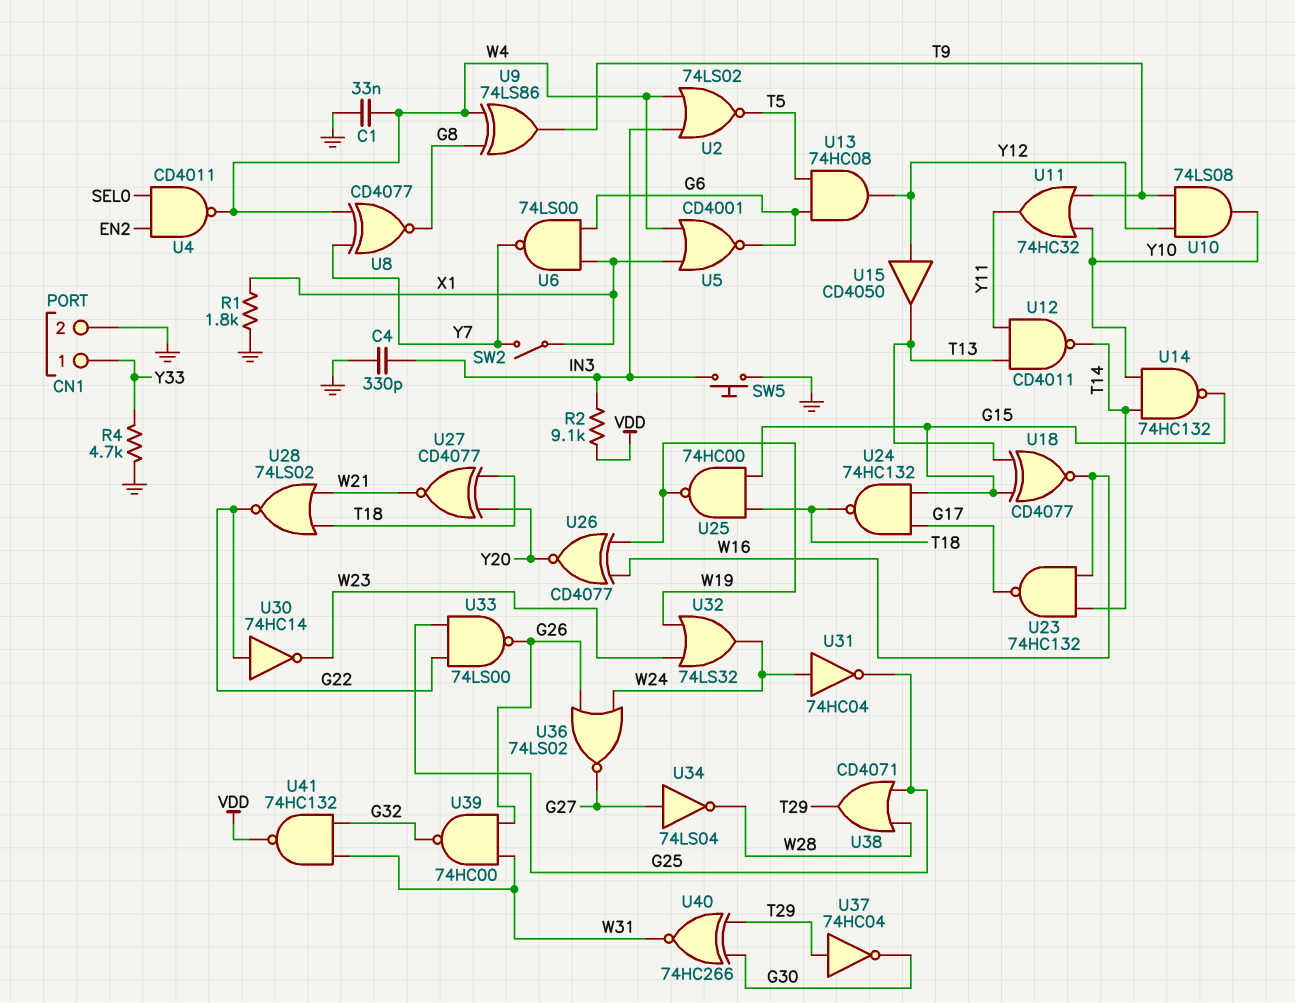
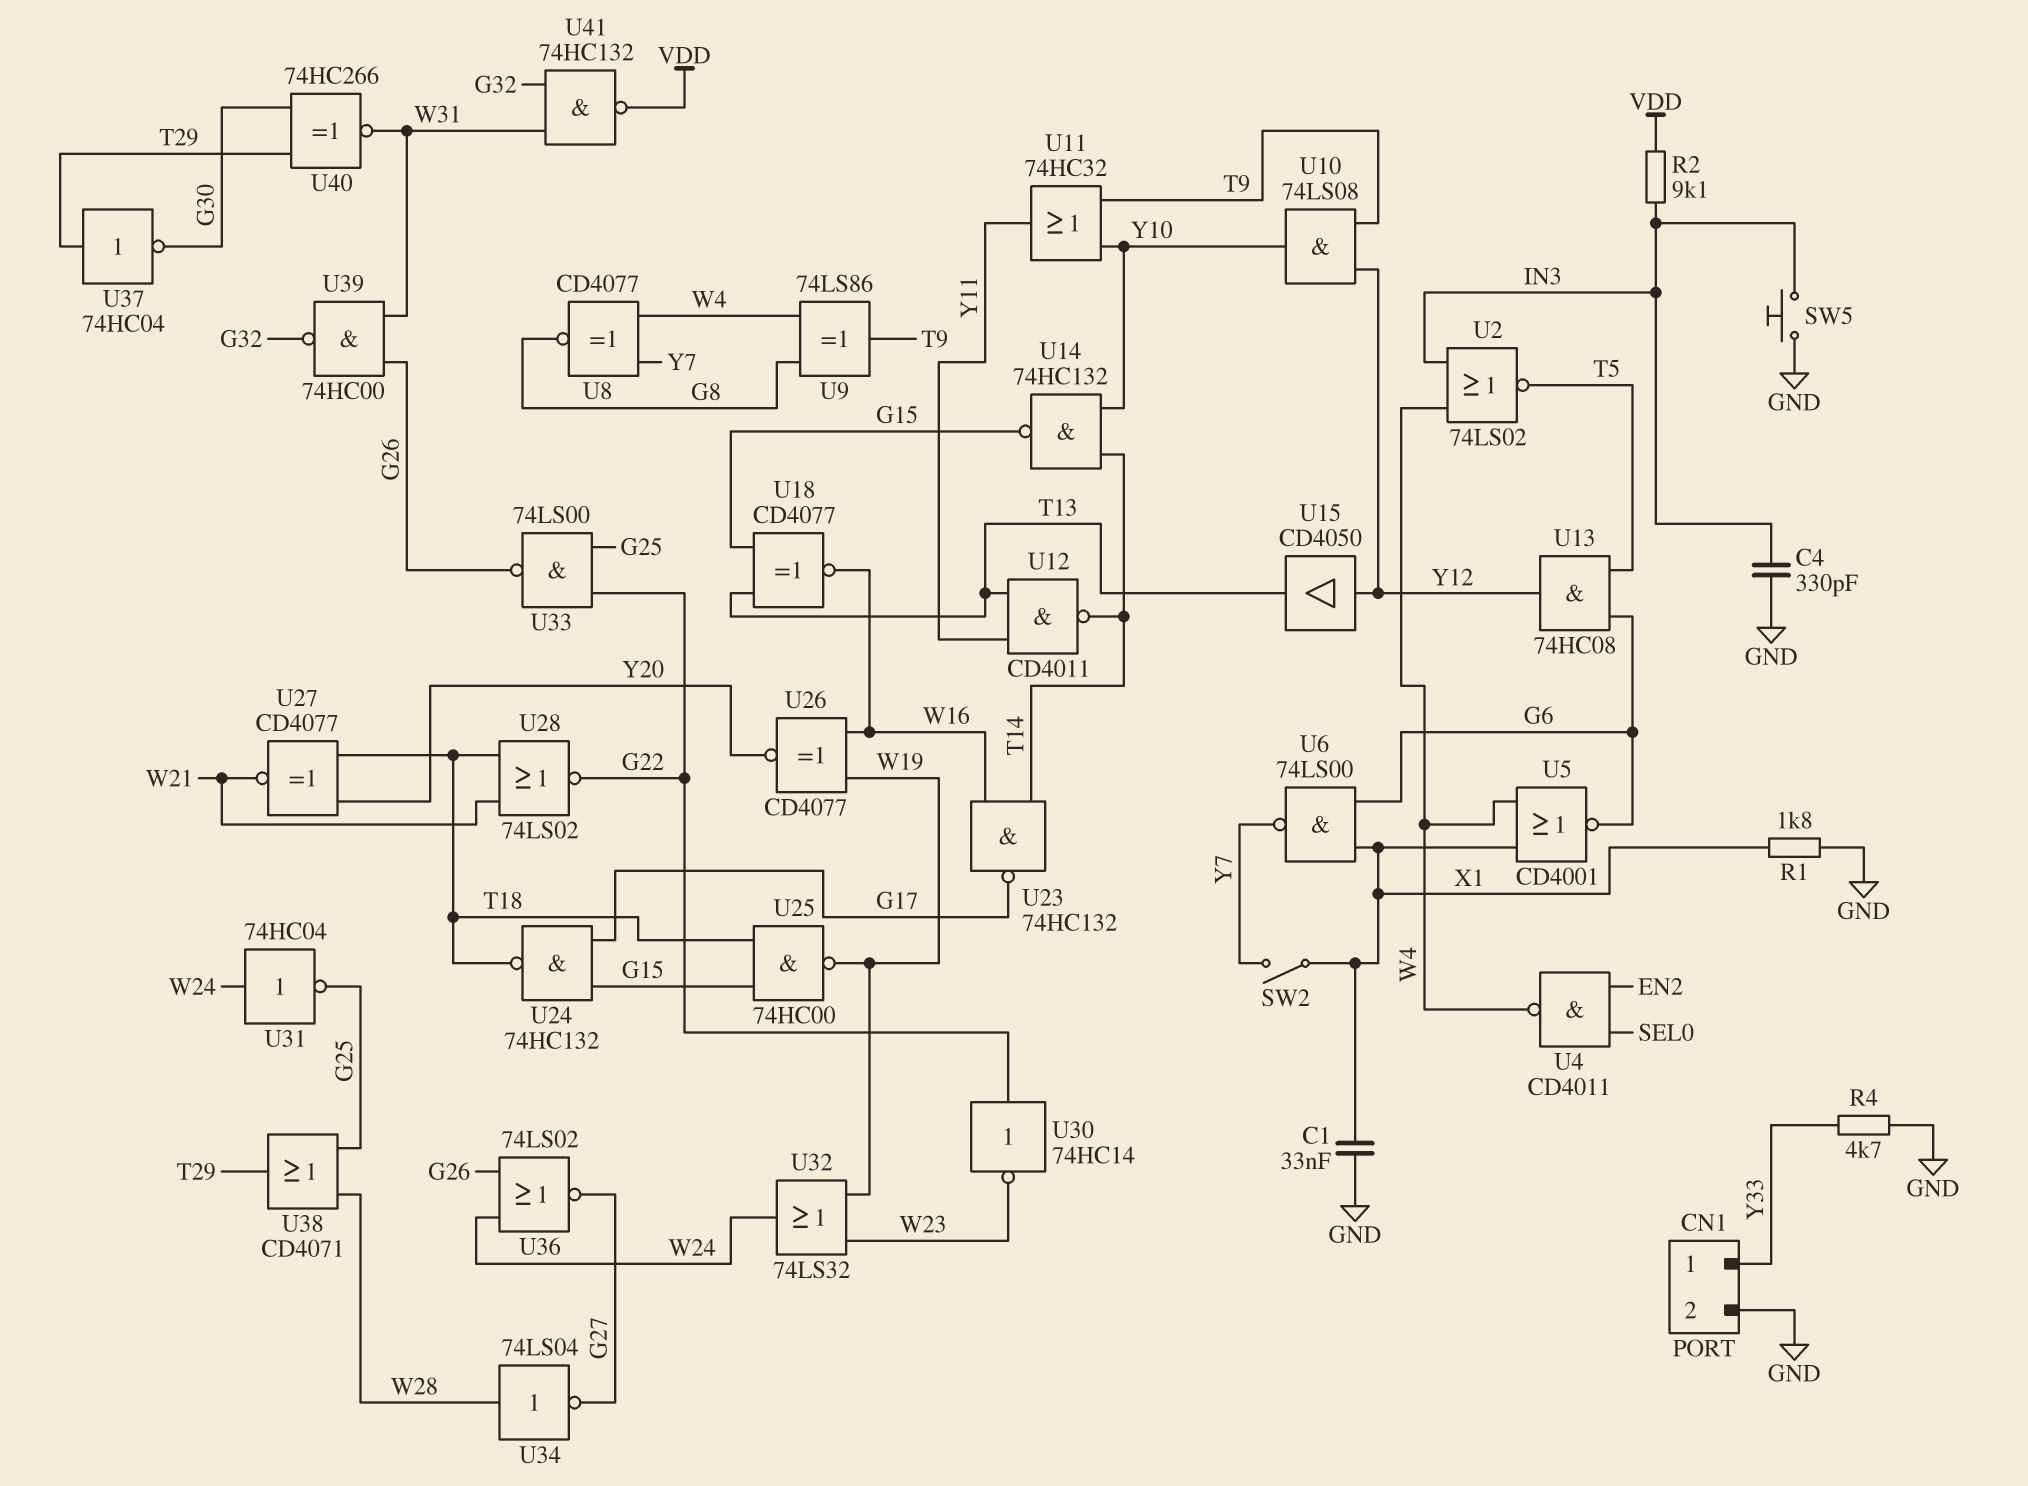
C1: 33nF (GND, W4) -> 33nF (GND, X1)
U34: NOT 74LS04 (in G27, out W28) -> NOT 74LS04 (in W28, out G27)

